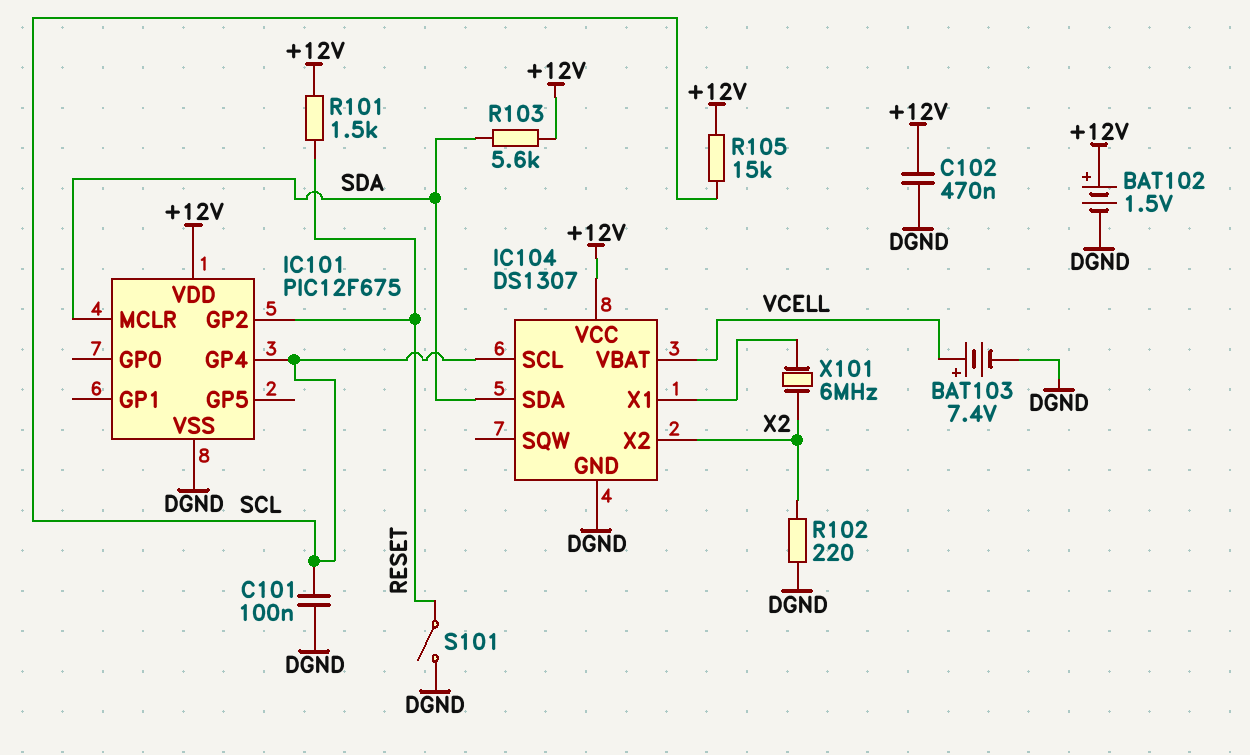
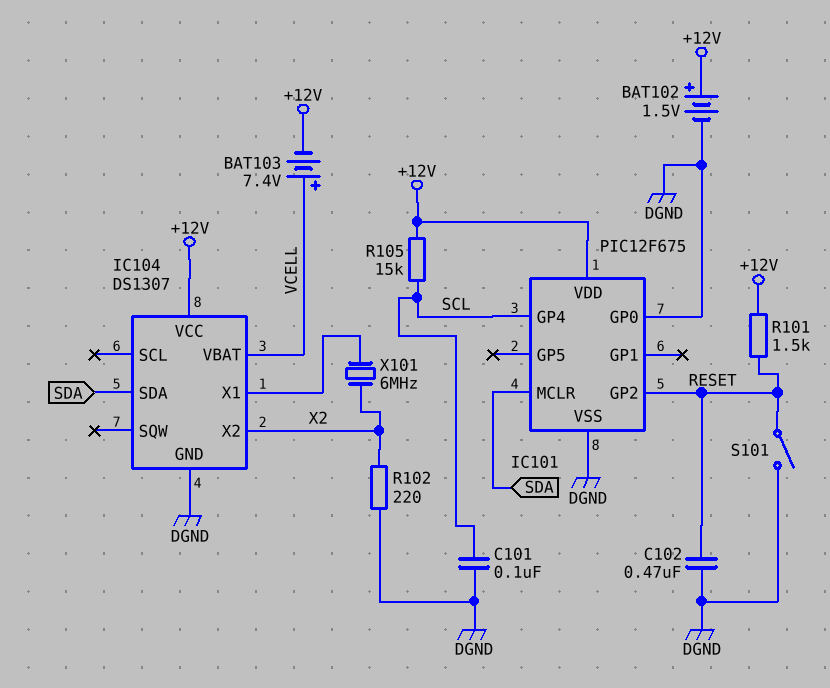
BAT103: 7.4V (plus VCELL, minus DGND) -> 7.4V (plus VCELL, minus +12V)
C102: 470nF (+12V, DGND) -> 470nF (DGND, RESET)
IC101 pin GP0: none -> DGND
IC104 pin SCL: SCL -> none
R103: 5.6k (+12V, SDA) -> none

